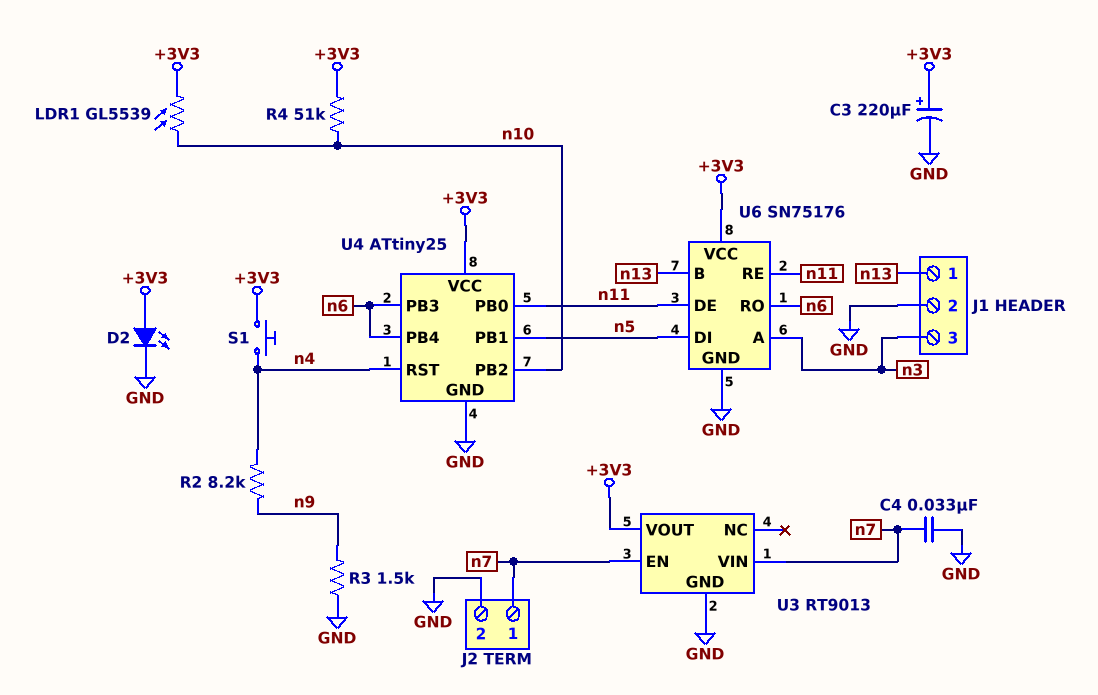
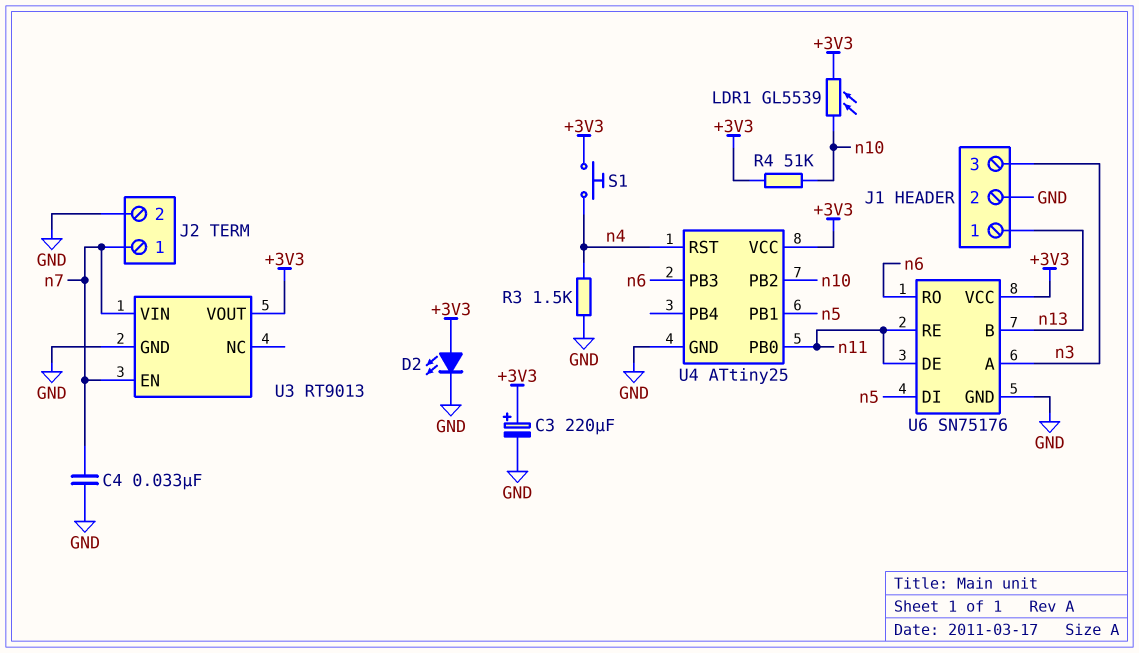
R2: 8.2k (n4, n9) -> none
R3: 1.5k (GND, n9) -> 1.5k (GND, n4)
U4 pin PB4: n6 -> none

